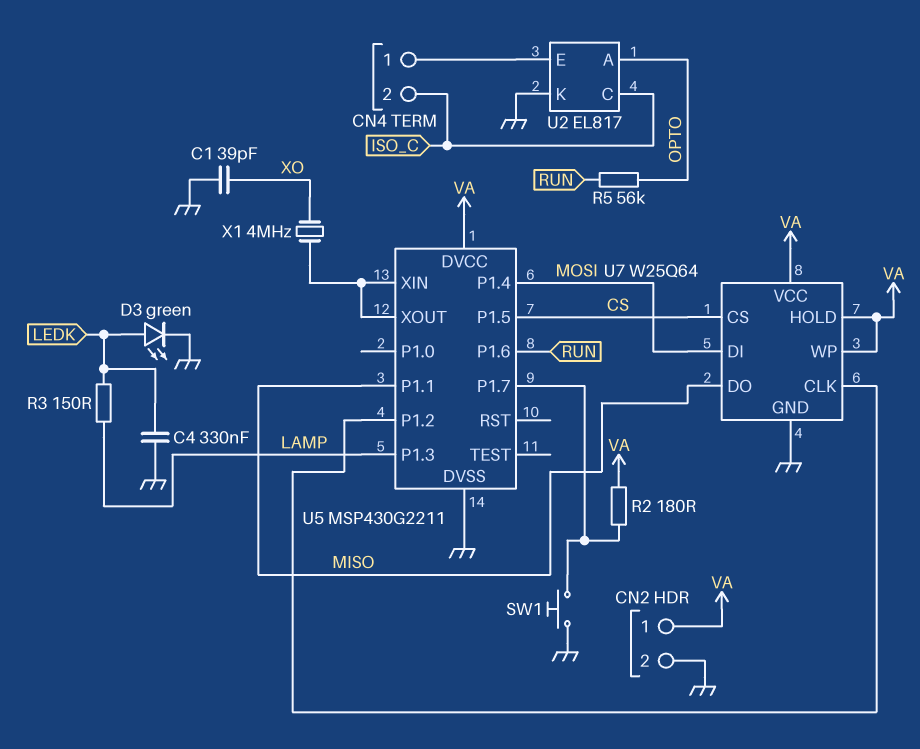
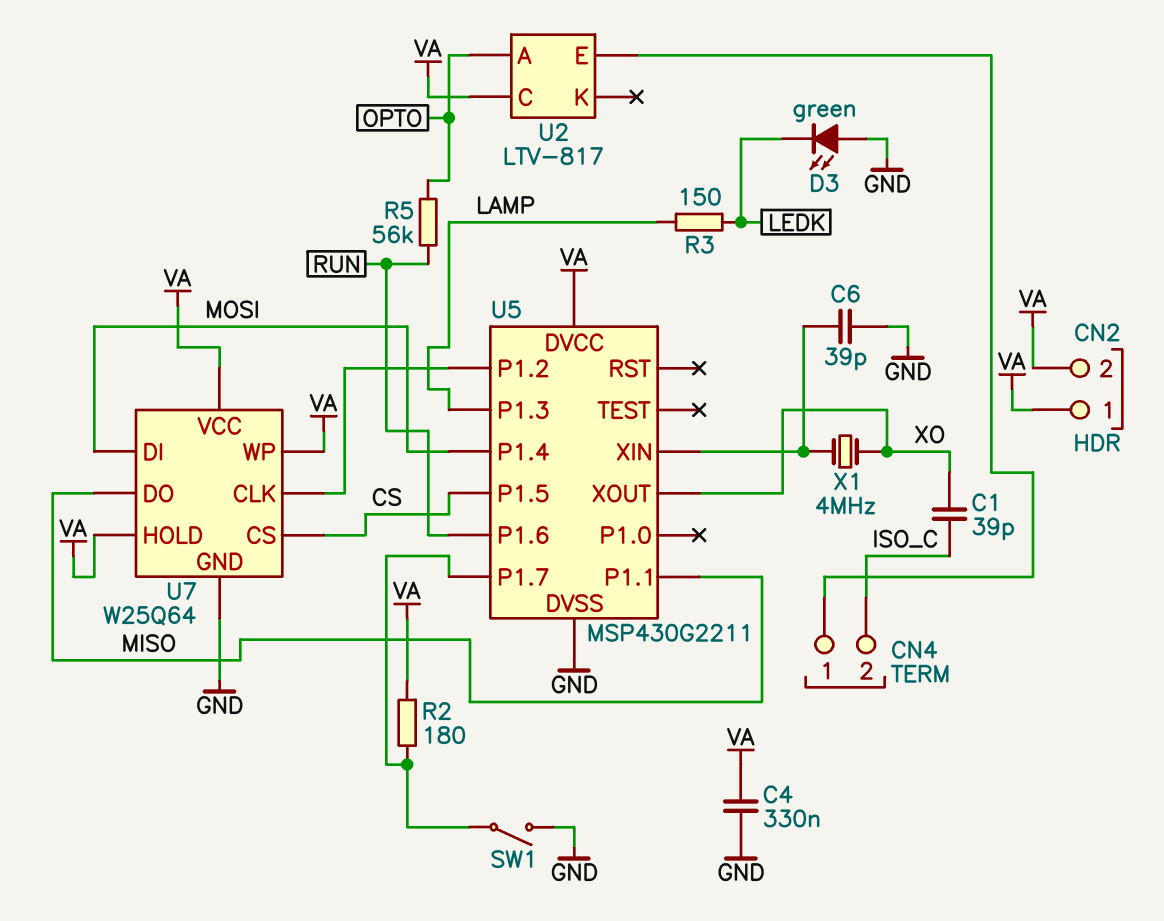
C1: 39pF (GND, XO) -> 39pF (ISO_C, XO)
C4: 330nF (GND, LEDK) -> 330nF (GND, VA)
C6: none -> 39pF (GND, U5/XIN)
CN2 pin 2: GND -> VA
D3: LED green (A LEDK, K GND) -> LED green (A GND, K LEDK)
SW1: button (GND, U5/P1.7) -> switch (GND, U5/P1.7)
U2: EL817 -> LTV-817
U2 pin C: ISO_C -> VA
U2 pin K: GND -> none
U5 pin XOUT: U5/XIN -> XO

